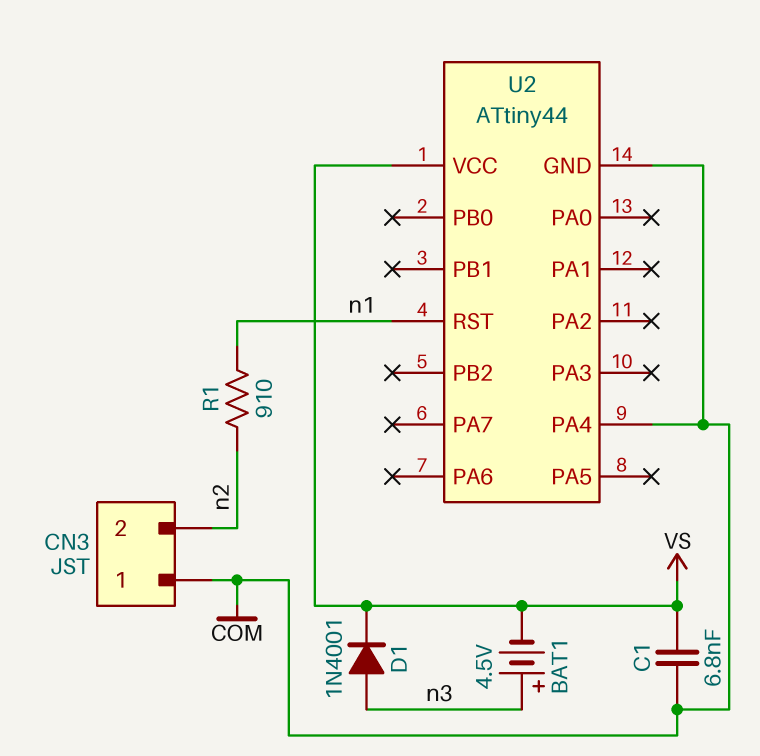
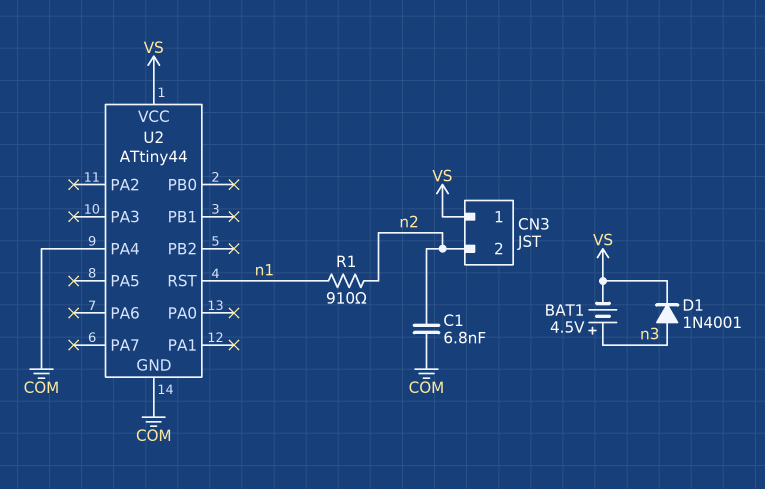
C1: 6.8nF (COM, VS) -> 6.8nF (COM, n2)
CN3 pin 1: COM -> VS

